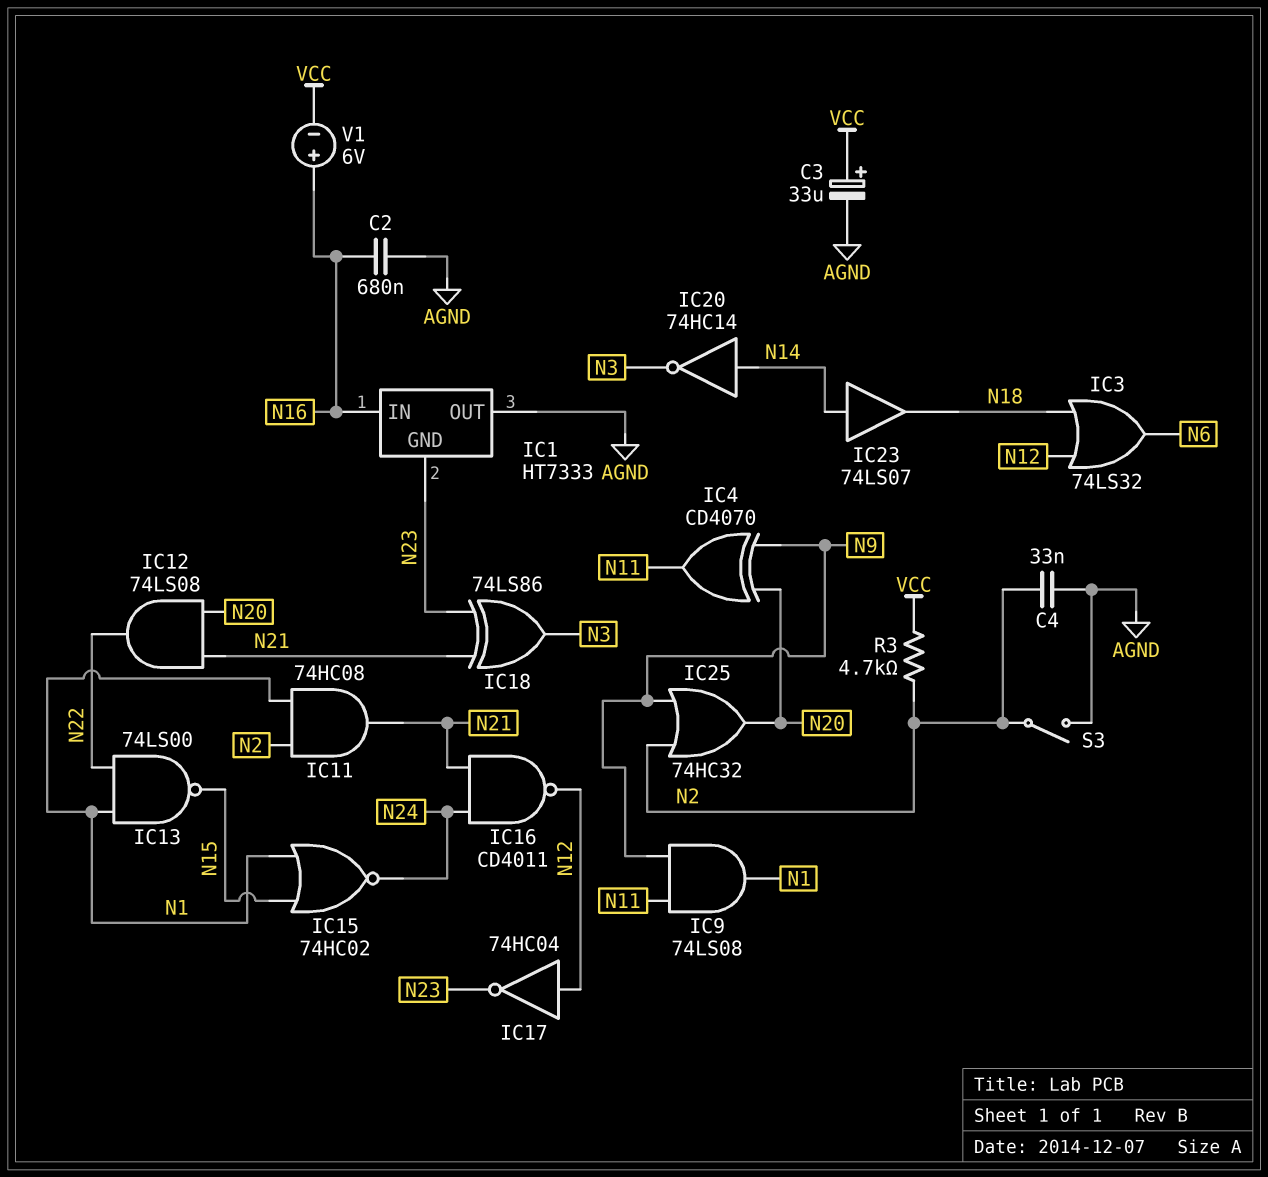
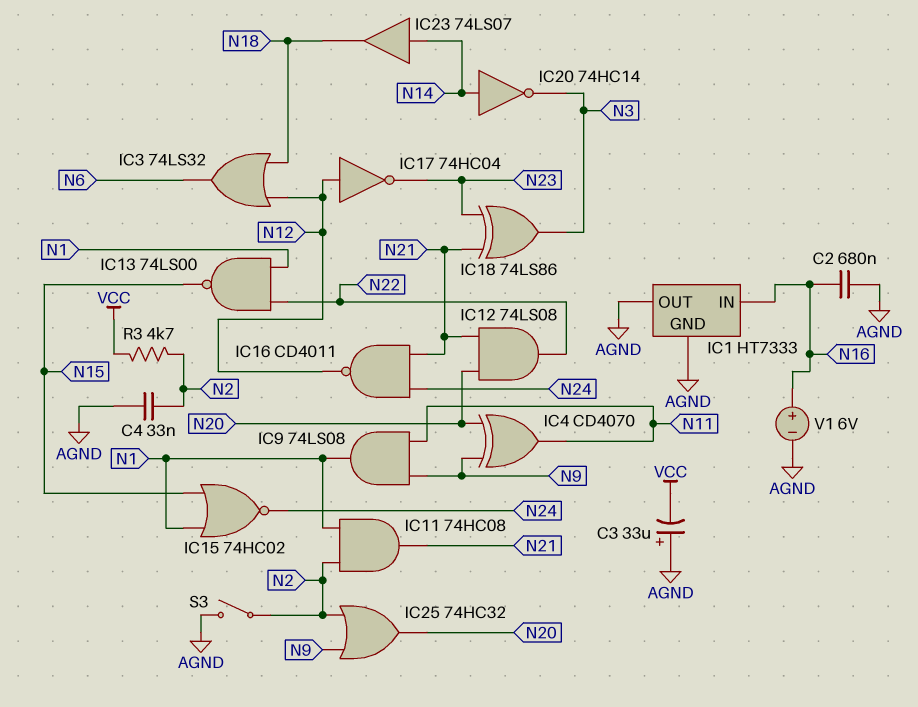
C3: 33uF (plus VCC, minus AGND) -> 33uF (plus AGND, minus VCC)
IC1 pin GND: N23 -> AGND
V1: 6V (plus N16, minus VCC) -> 6V (plus N16, minus AGND)

